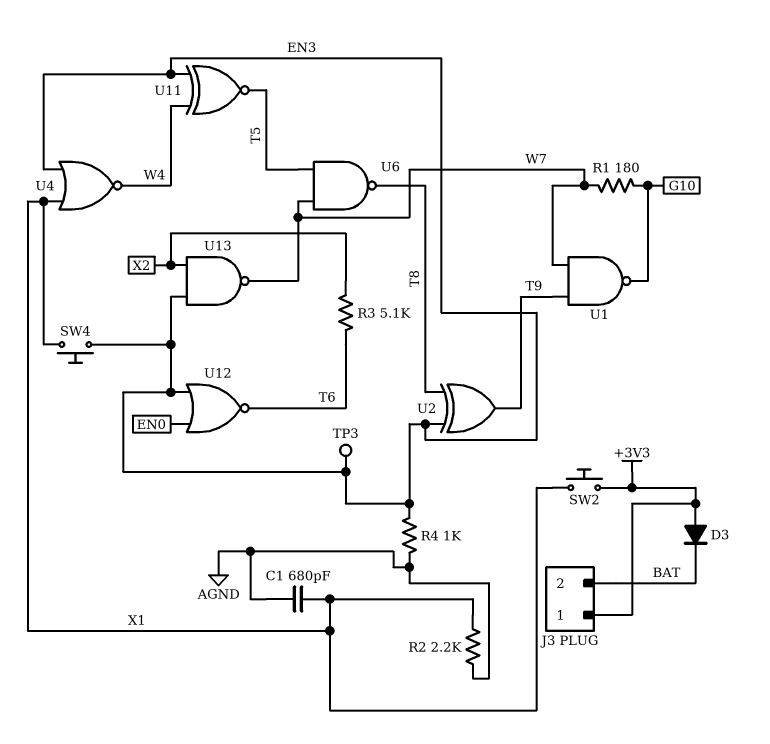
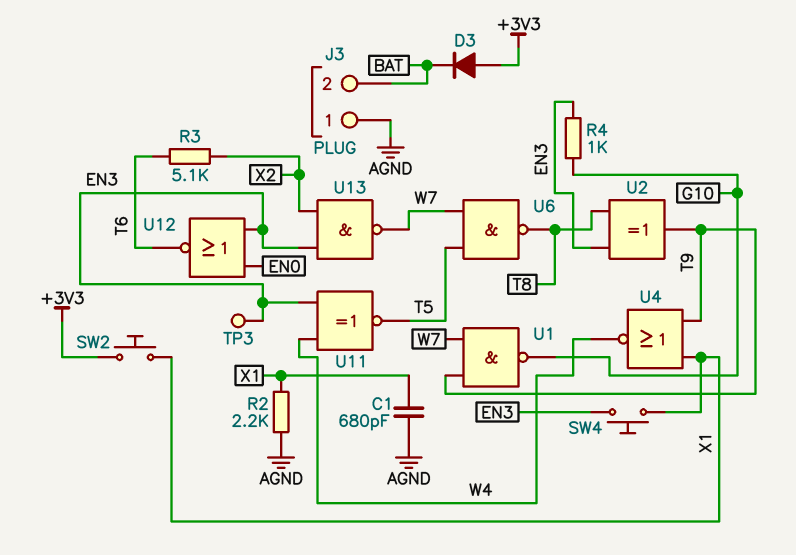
J3 pin 1: +3V3 -> AGND
R1: 180 (G10, W7) -> none
R4: 1k (AGND, EN3) -> 1k (EN3, G10)
U4: NOR (in EN3, in X1, out W4) -> NOR (in T9, in X1, out W4)

